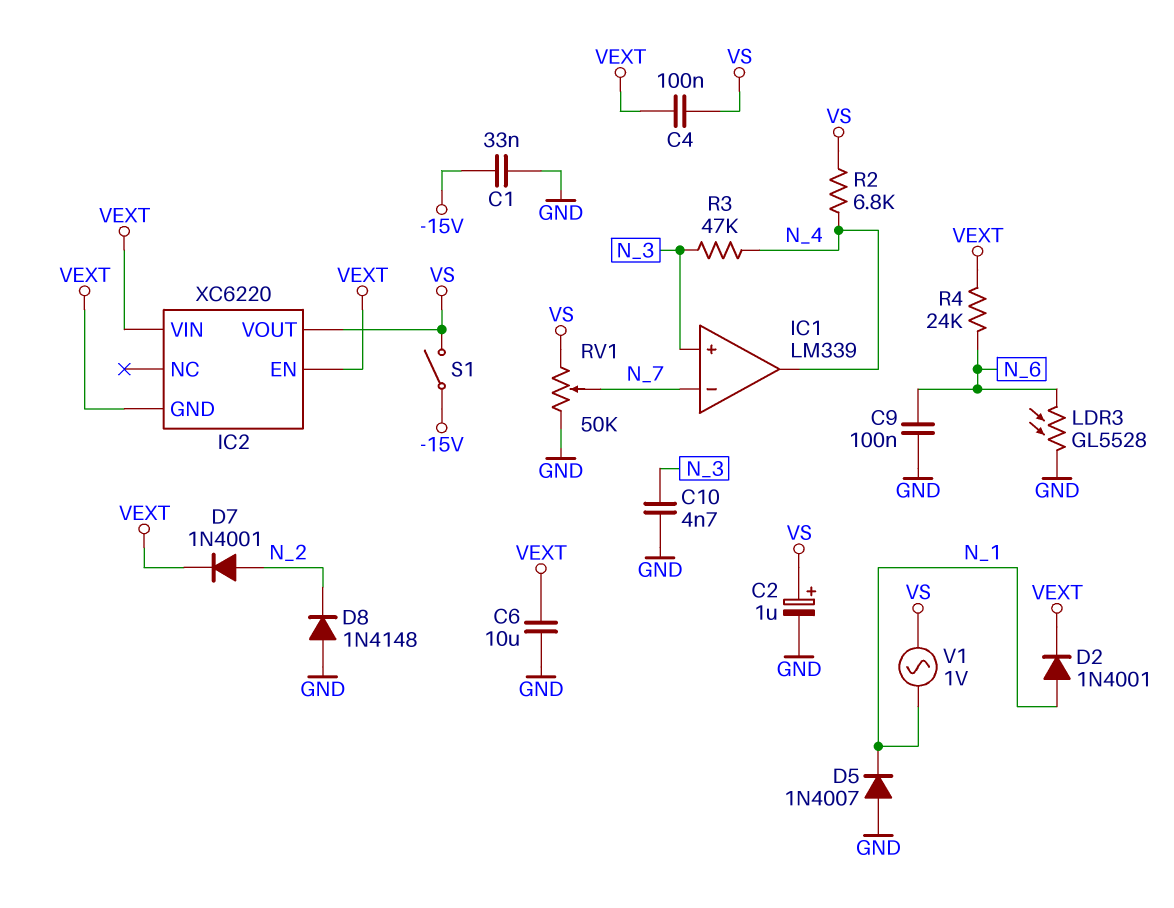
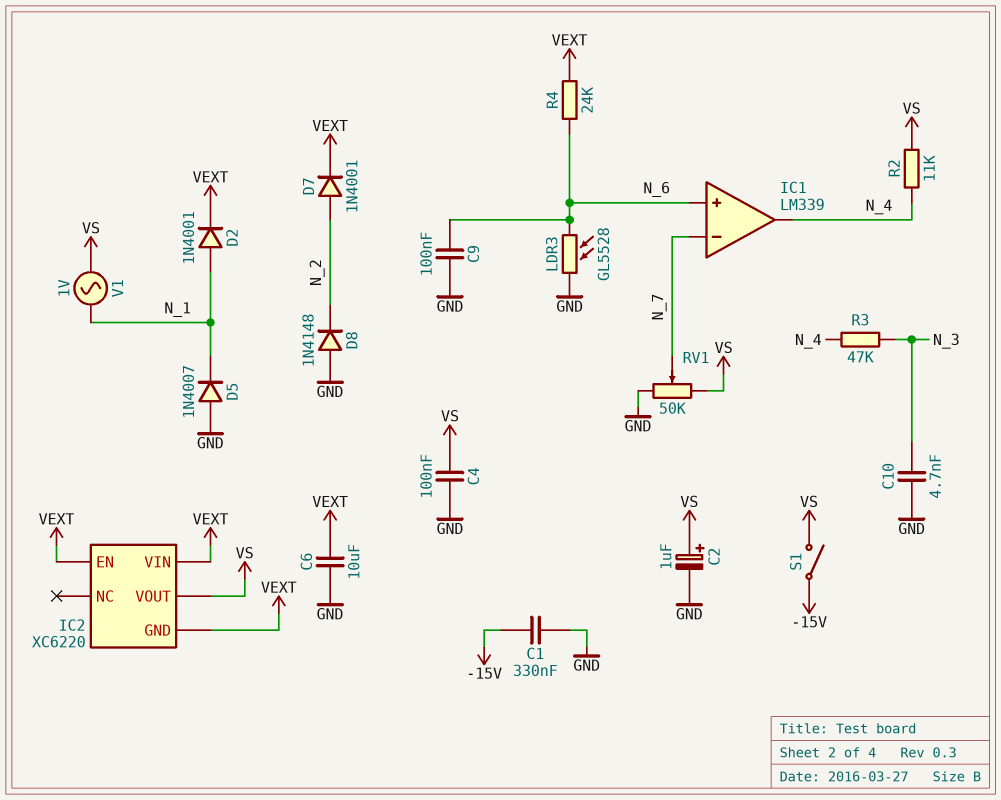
C1: 33nF (-15V, GND) -> 330nF (-15V, GND)
C4: 100nF (VEXT, VS) -> 100nF (GND, VS)
IC1 pin in+: N_3 -> N_6
R2: 6.8k (N_4, VS) -> 11k (N_4, VS)

